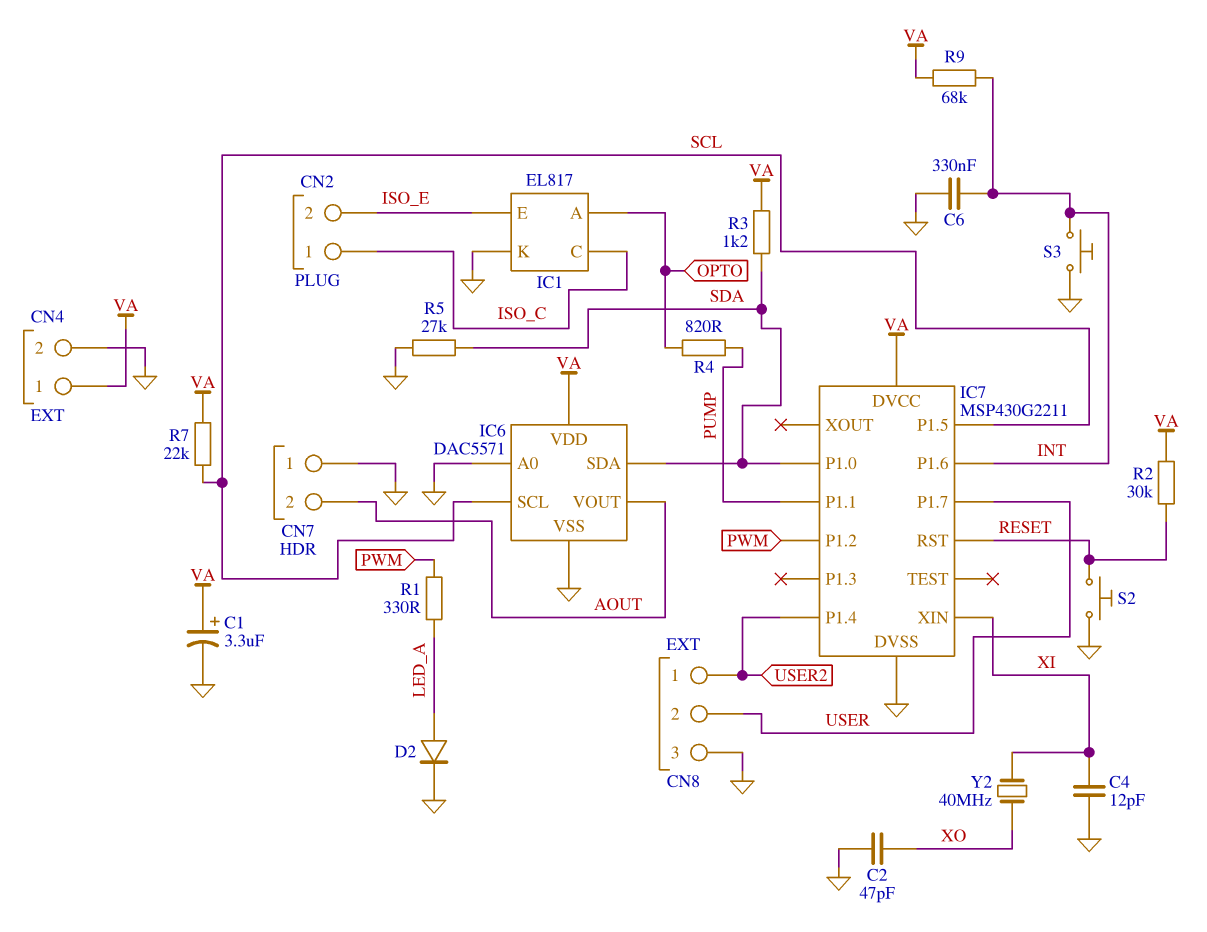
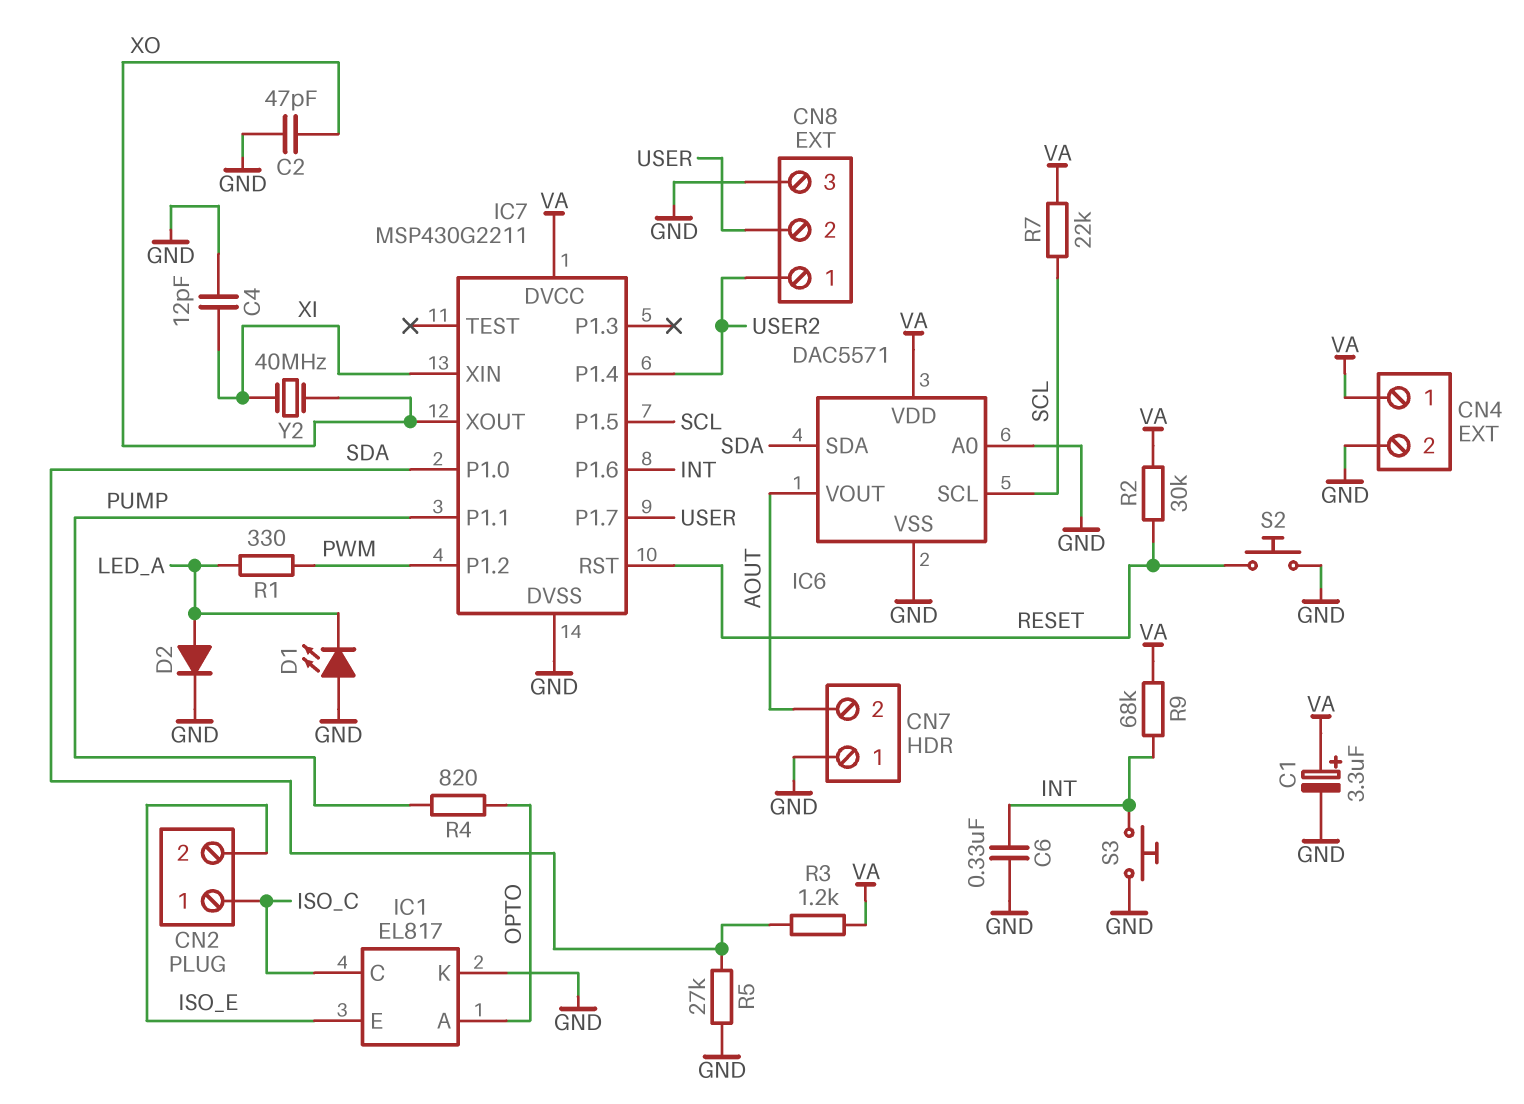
D1: none -> LED (A GND, K LED_A)
IC7 pin XOUT: none -> XO

